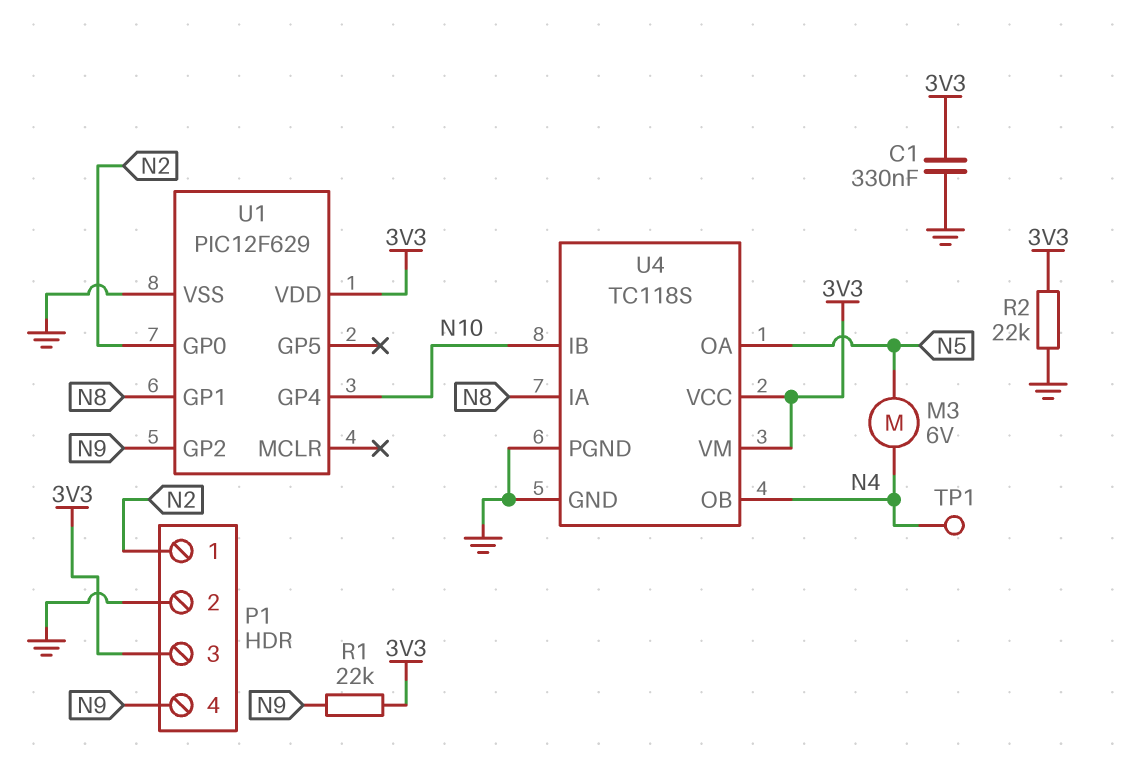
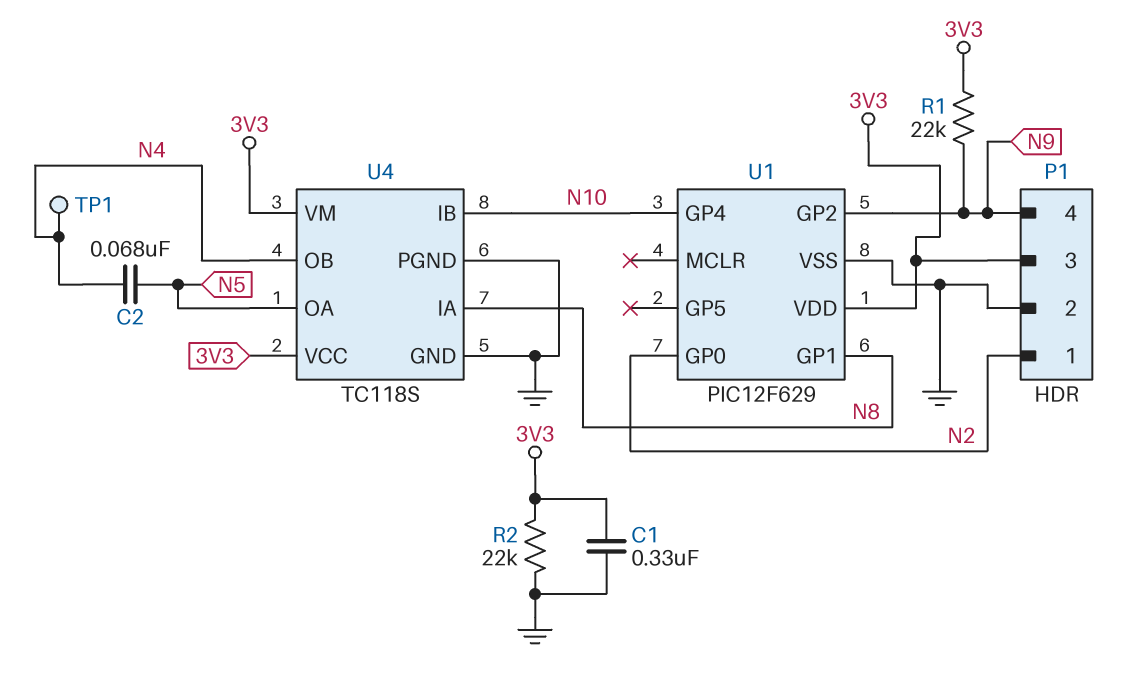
C2: none -> 68nF (N4, N5)
M3: motor 6V (N4, N5) -> none

